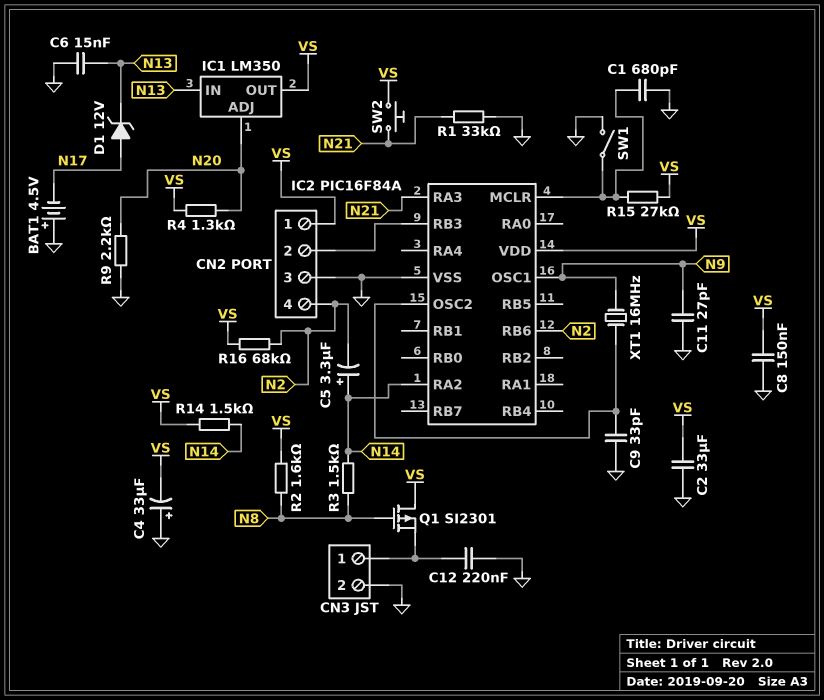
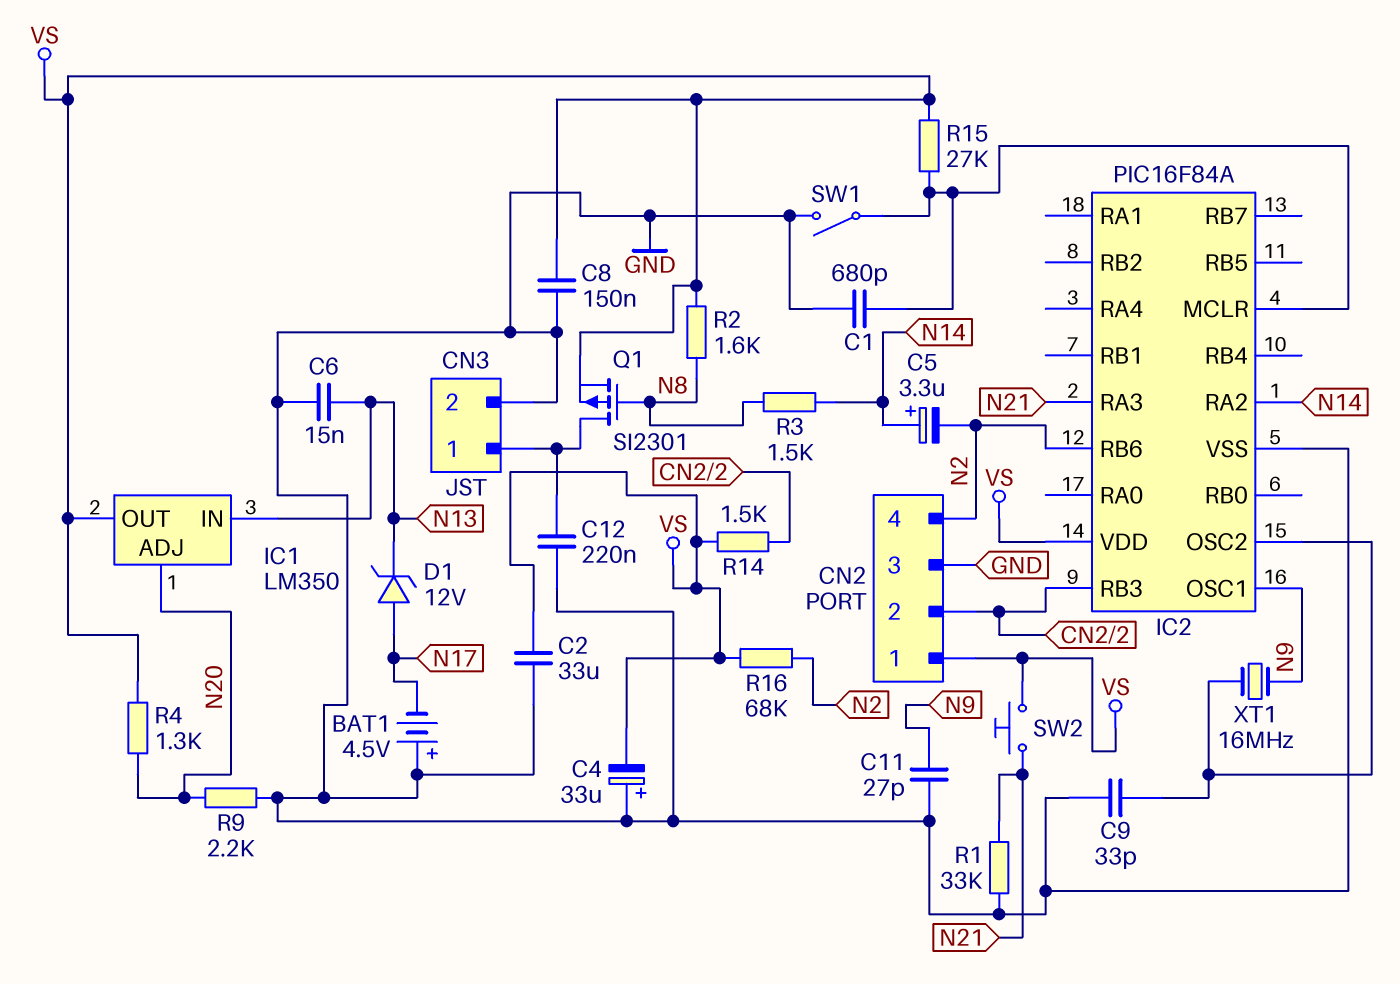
Q1: PMOS SI2301 (G N8, D VS, S CN3/1) -> PMOS SI2301 (G N8, D CN3/1, S VS)
R14: 1.5k (N14, VS) -> 1.5k (CN2/2, VS)

